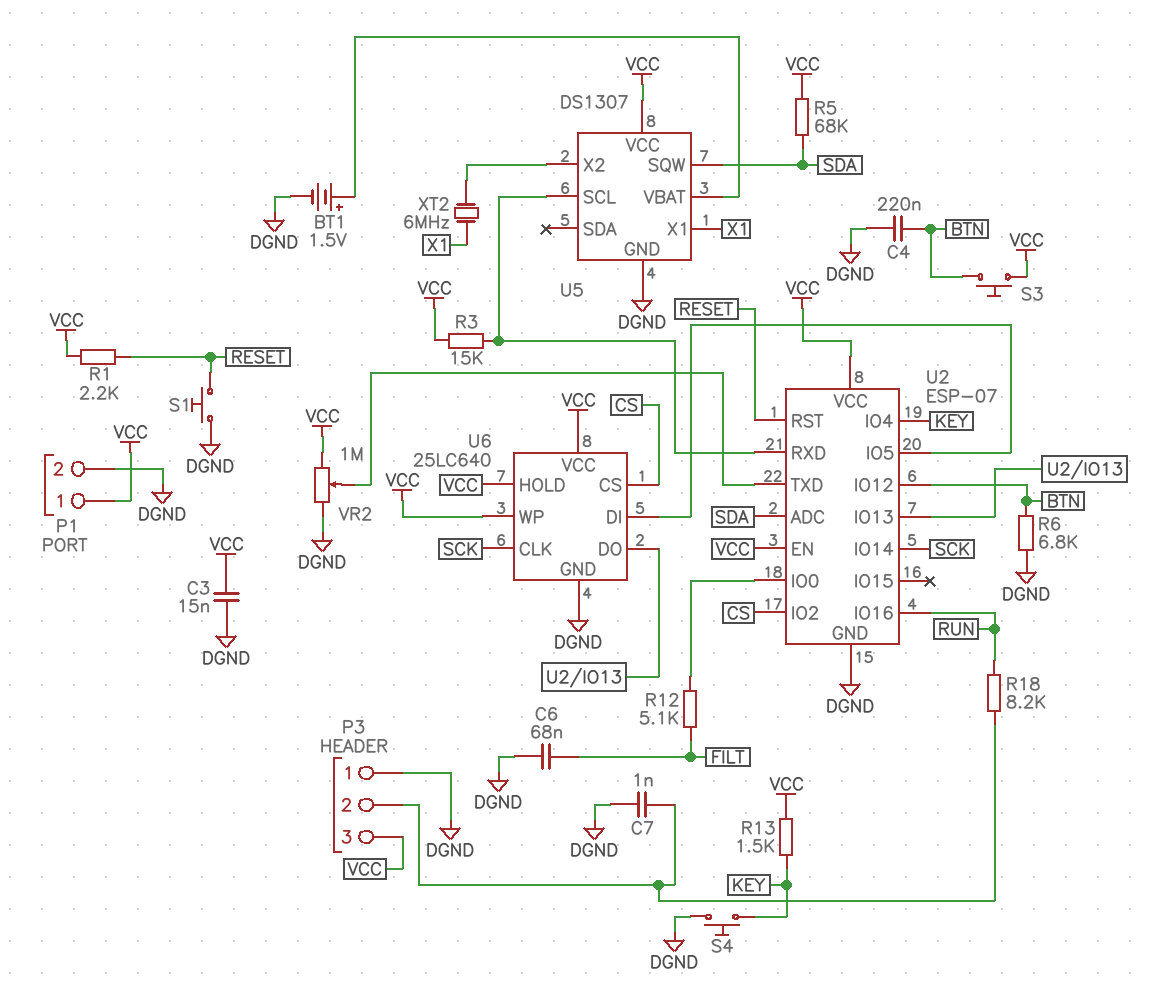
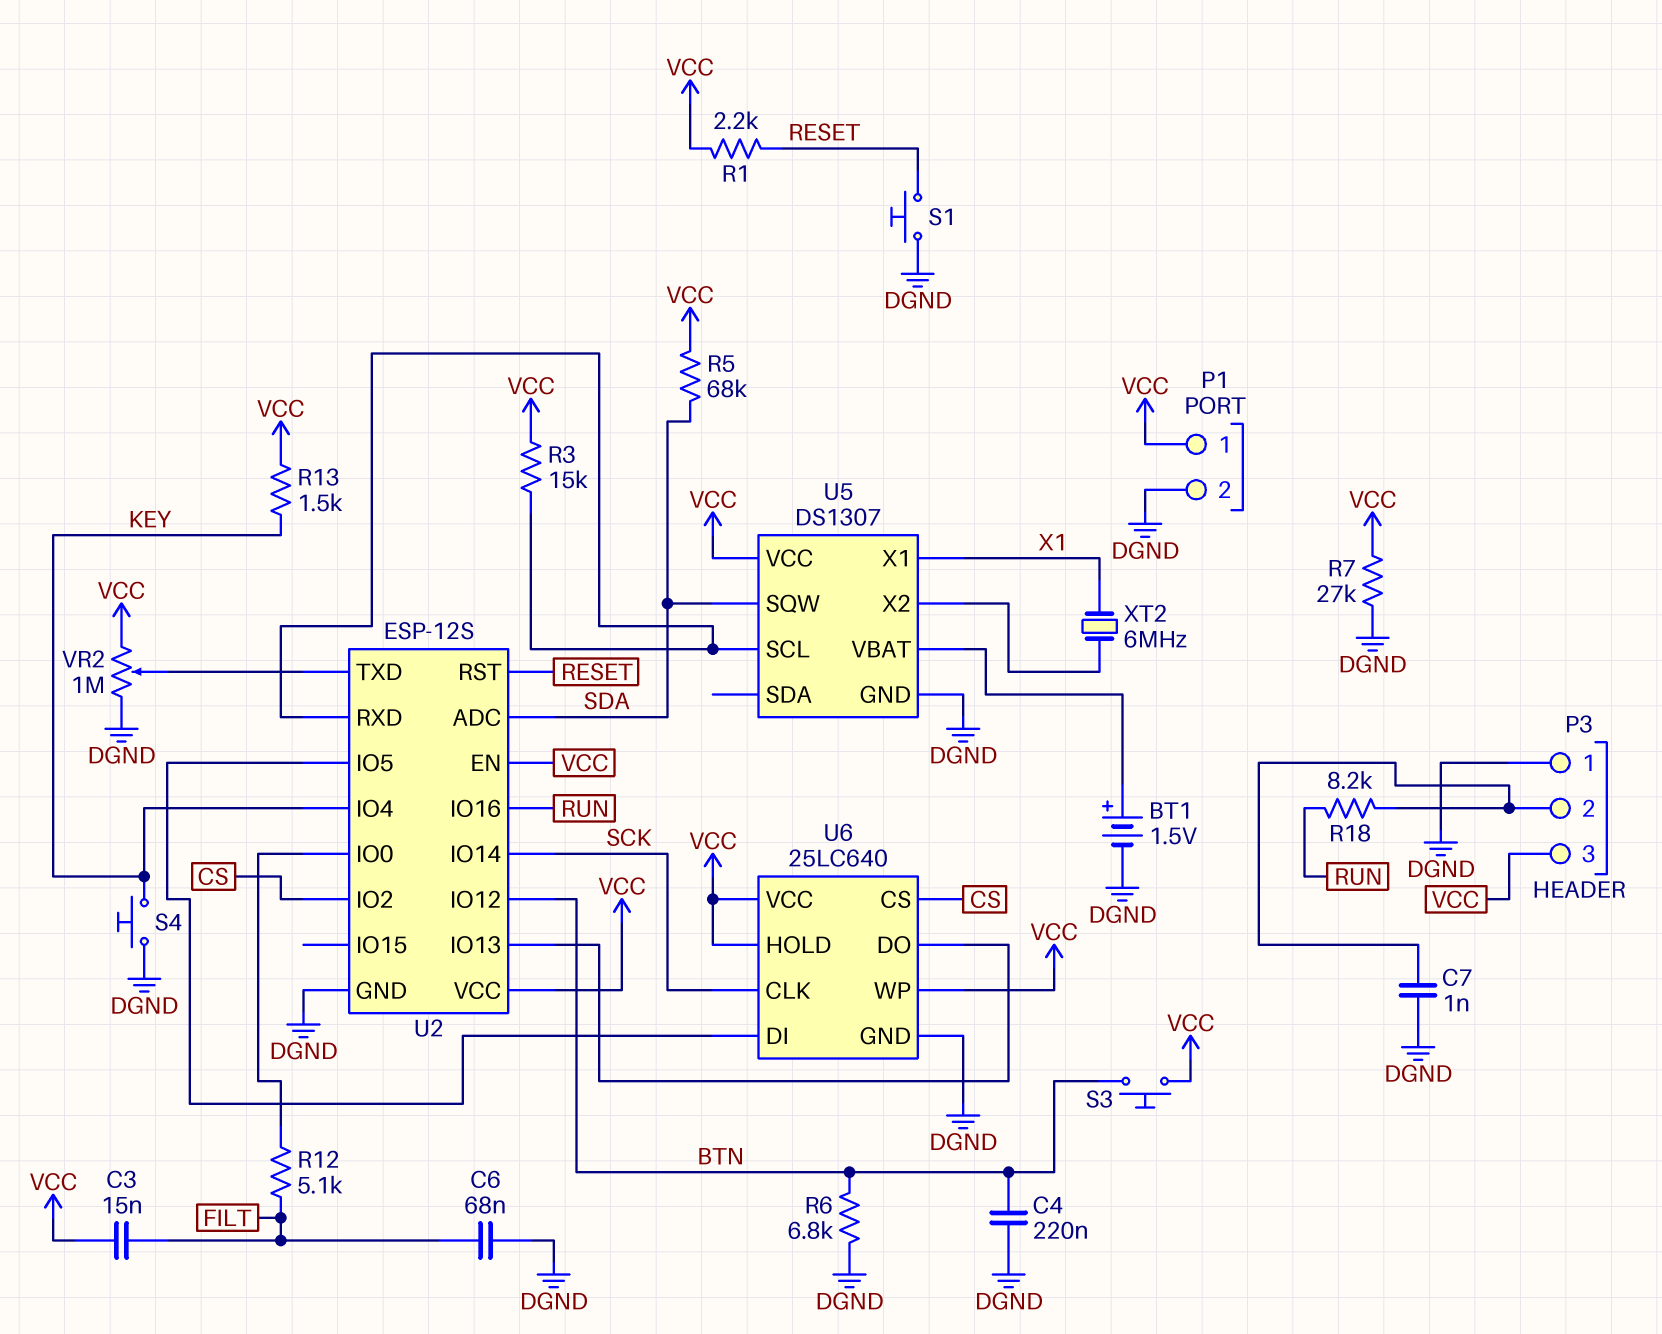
C3: 15nF (DGND, VCC) -> 15nF (FILT, VCC)
R7: none -> 27k (DGND, VCC)
U2: ESP-07 -> ESP-12S

